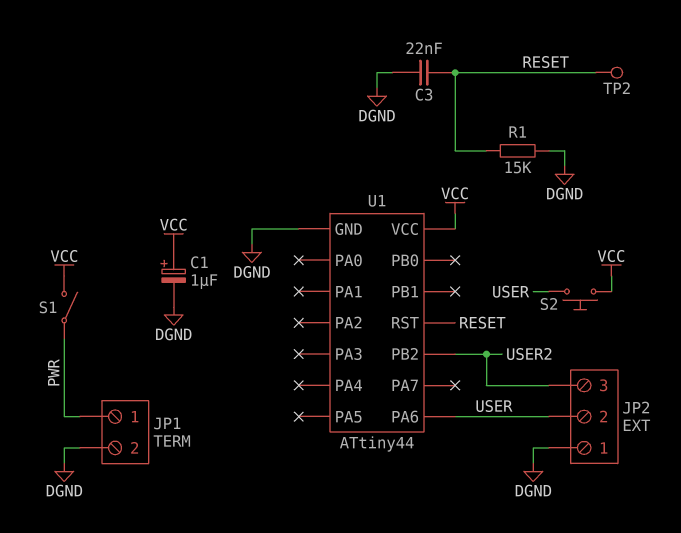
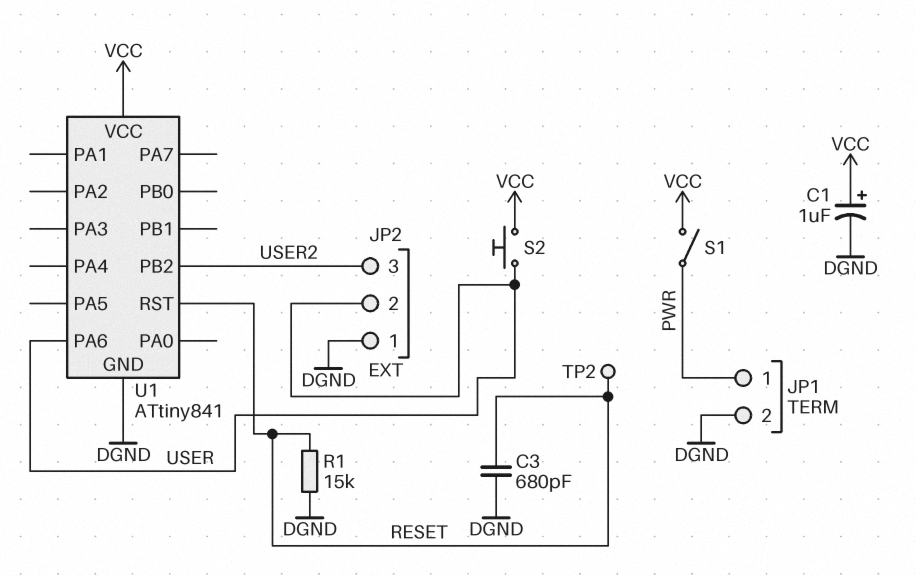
C3: 22nF (DGND, RESET) -> 680pF (DGND, RESET)
U1: ATtiny44 -> ATtiny841

